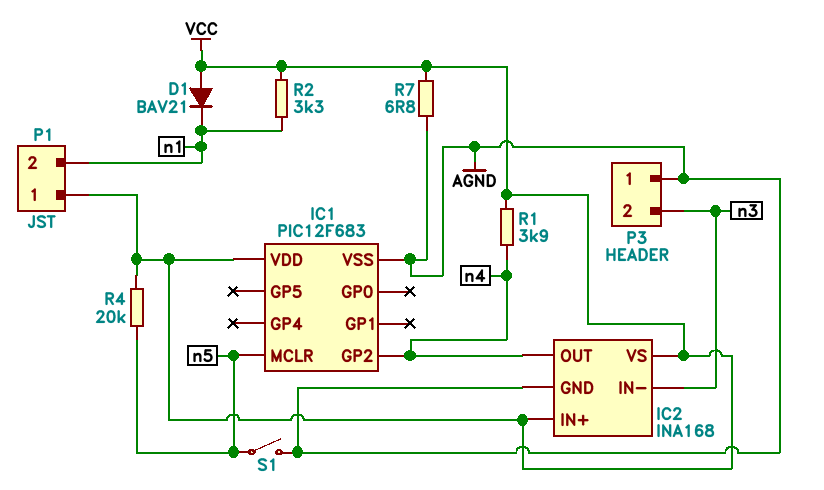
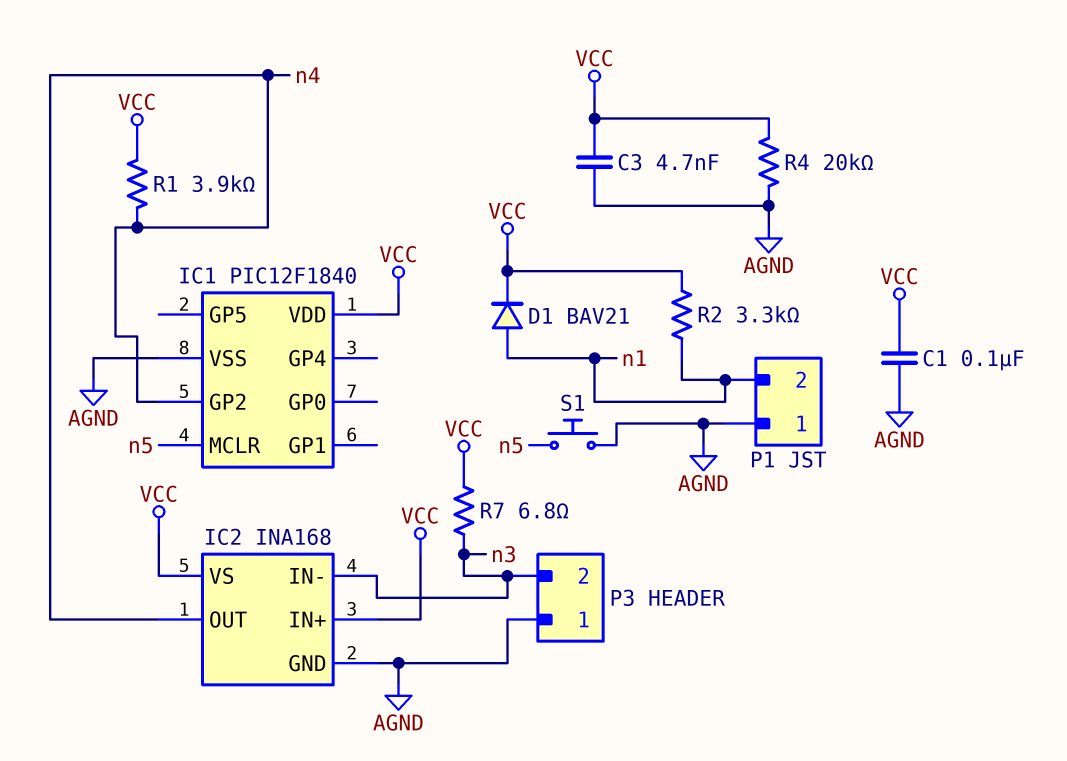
C1: none -> 100nF (AGND, VCC)
C3: none -> 4.7nF (AGND, VCC)
D1: diode BAV21 (A VCC, K n1) -> diode BAV21 (A n1, K VCC)
IC1: PIC12F683 -> PIC12F1840
P1 pin 1: VCC -> AGND
R4: 20k (VCC, n5) -> 20k (AGND, VCC)
R7: 6.8 (AGND, VCC) -> 6.8 (VCC, n3)
S1: switch (AGND, n5) -> button (AGND, n5)

